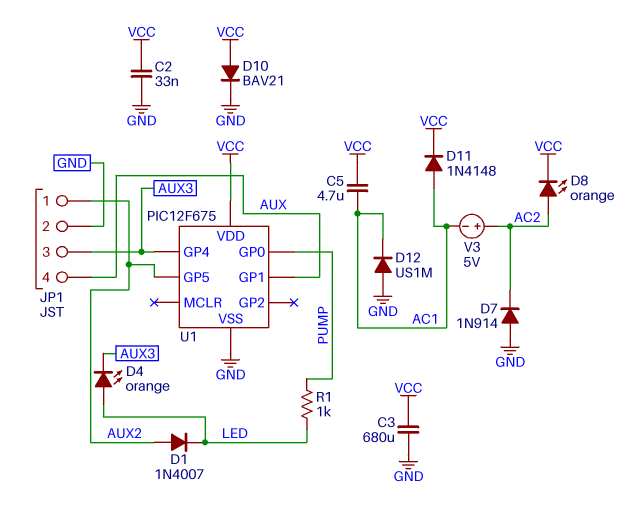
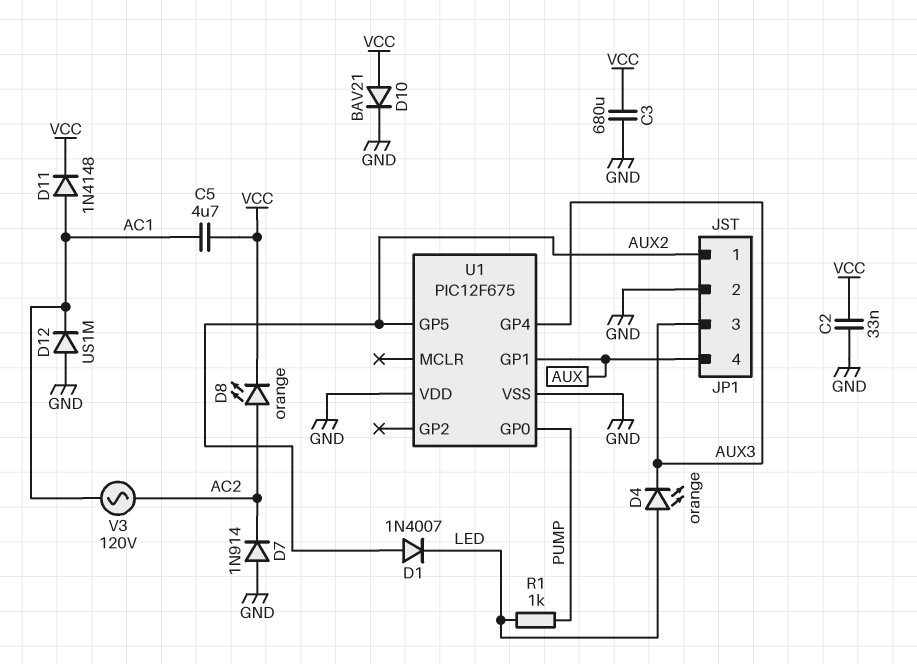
U1 pin VDD: VCC -> GND
V3: 5V (plus AC2, minus AC1) -> AC 120V (AC1, AC2)

